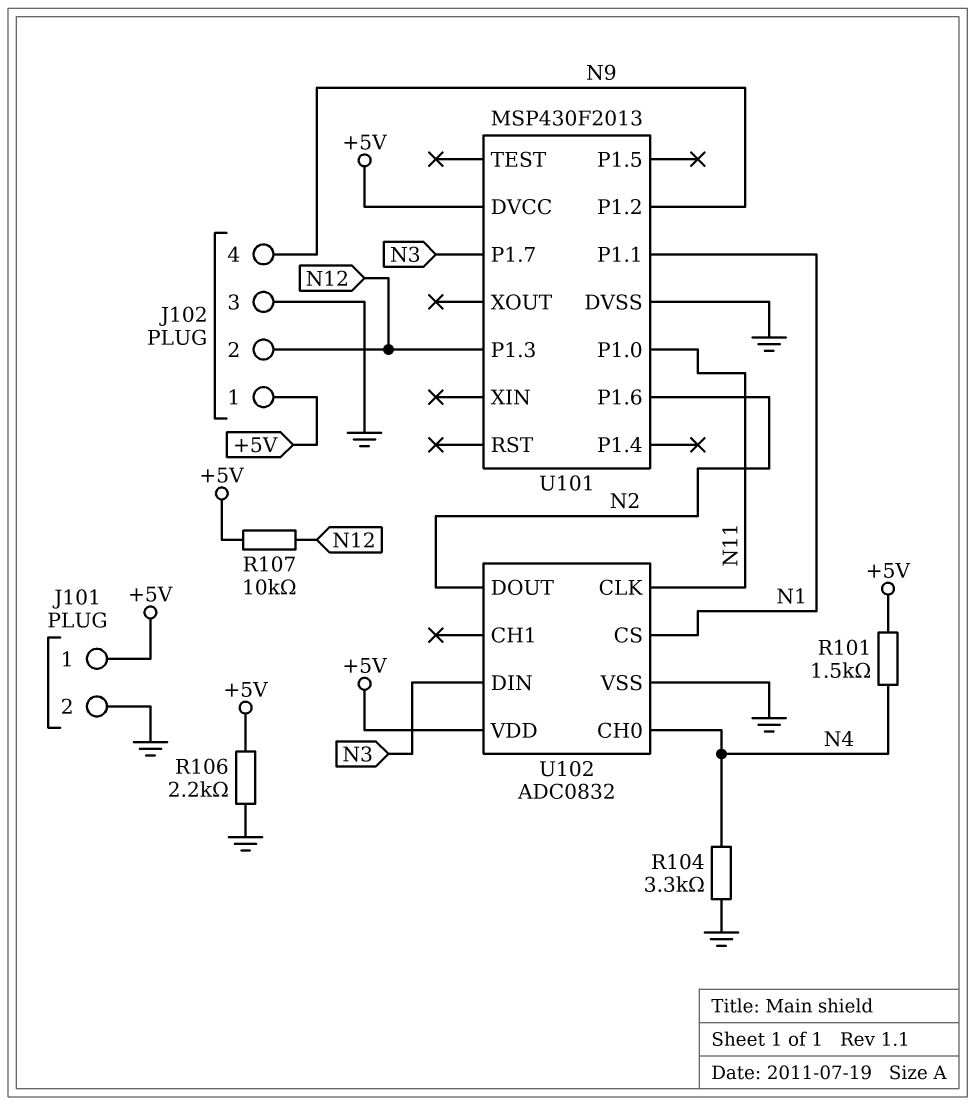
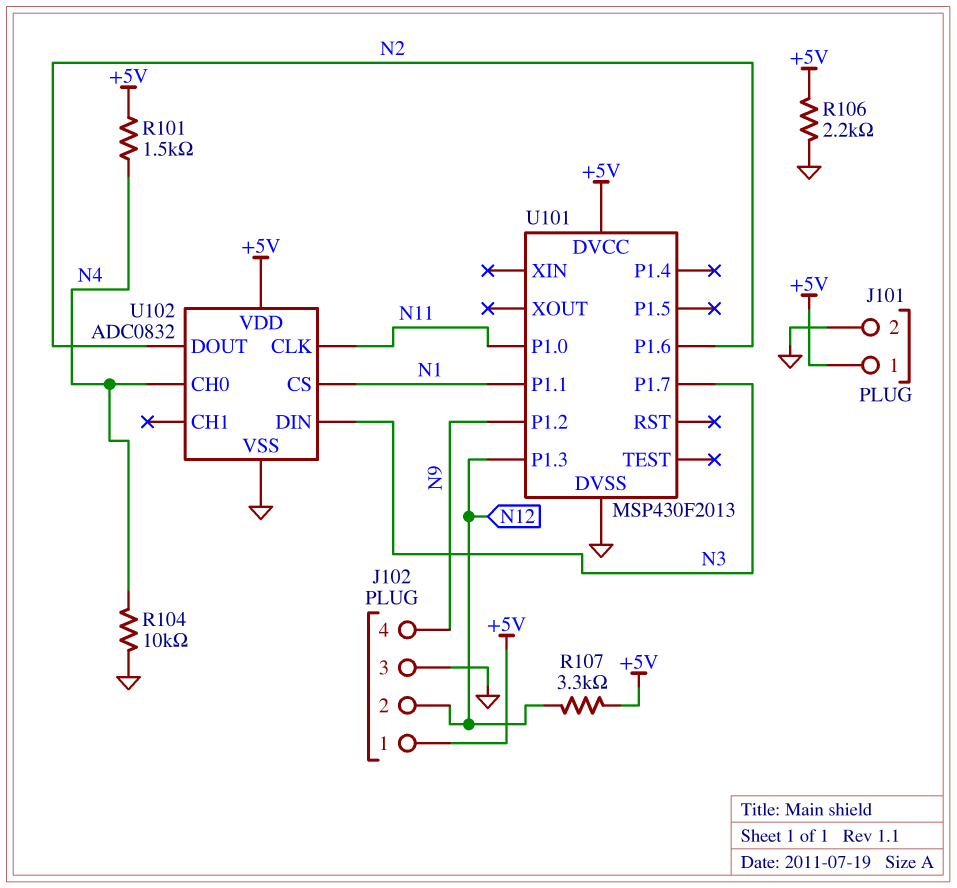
R104: 3.3k (GND, N4) -> 10k (GND, N4)
R107: 10k (+5V, N12) -> 3.3k (+5V, N12)

